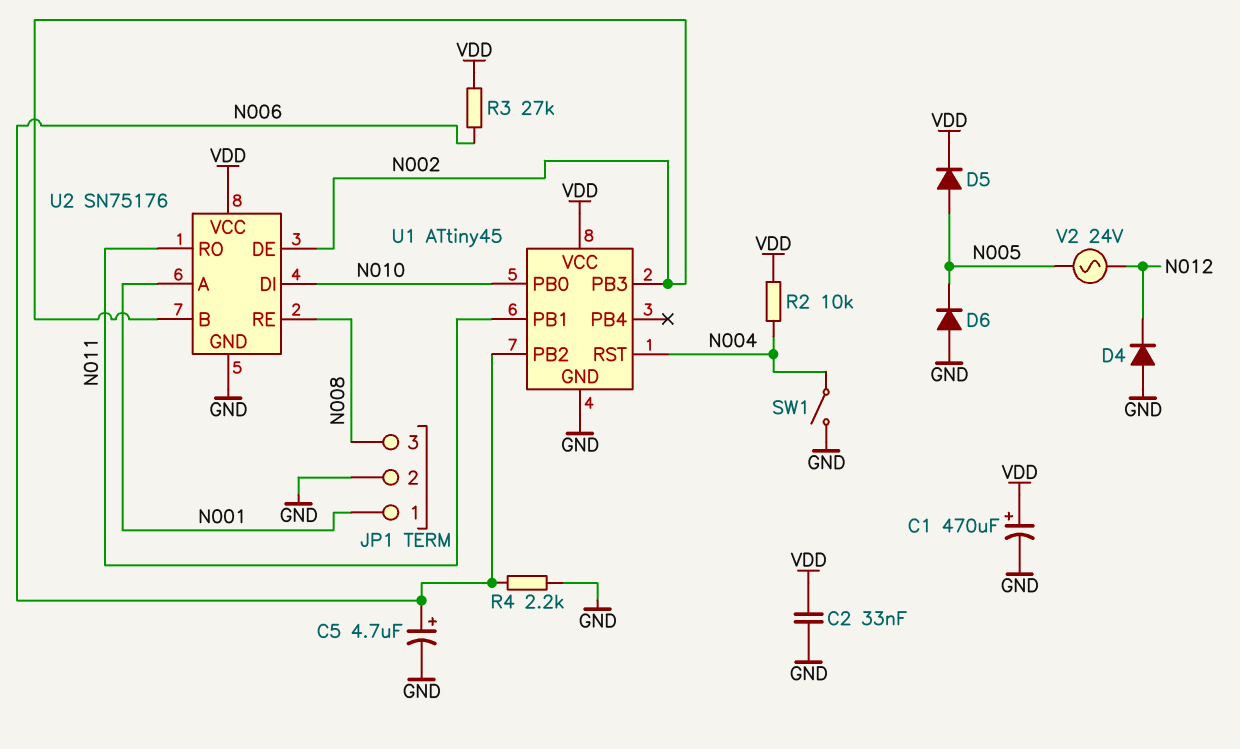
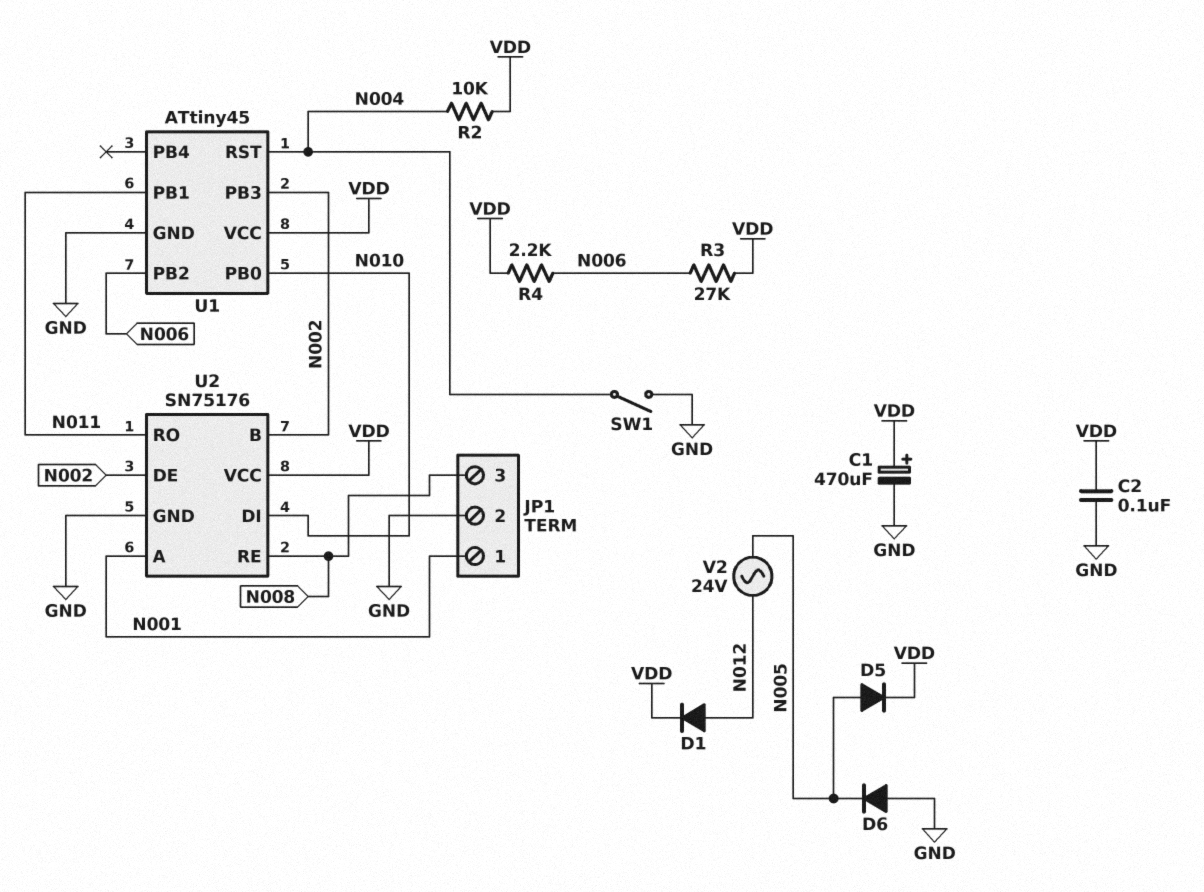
C2: 33nF (GND, VDD) -> 100nF (GND, VDD)
C5: 4.7uF (plus N006, minus GND) -> none
D1: none -> diode (A N012, K VDD)
D4: diode (A GND, K N012) -> none
R4: 2.2k (GND, N006) -> 2.2k (N006, VDD)

